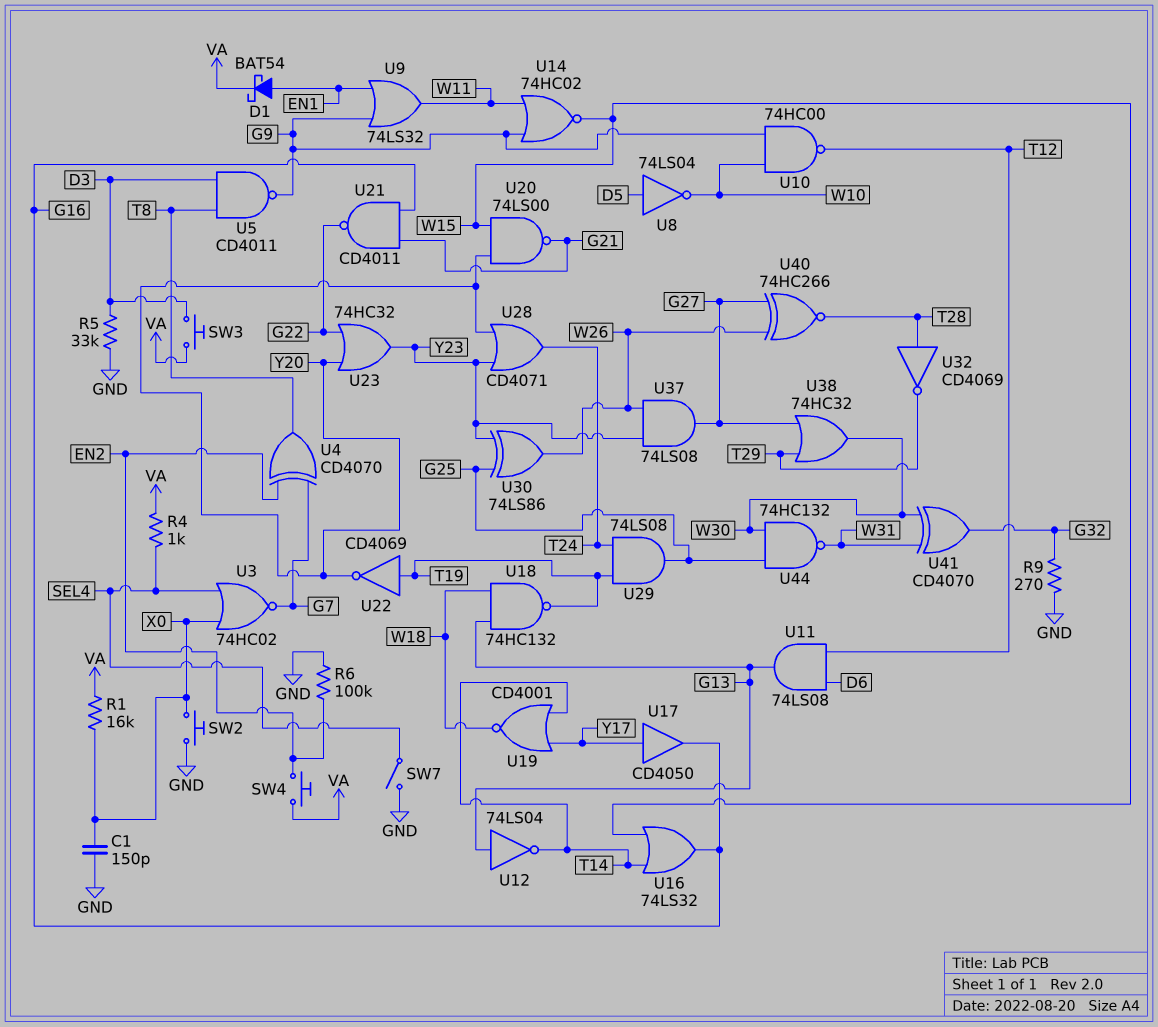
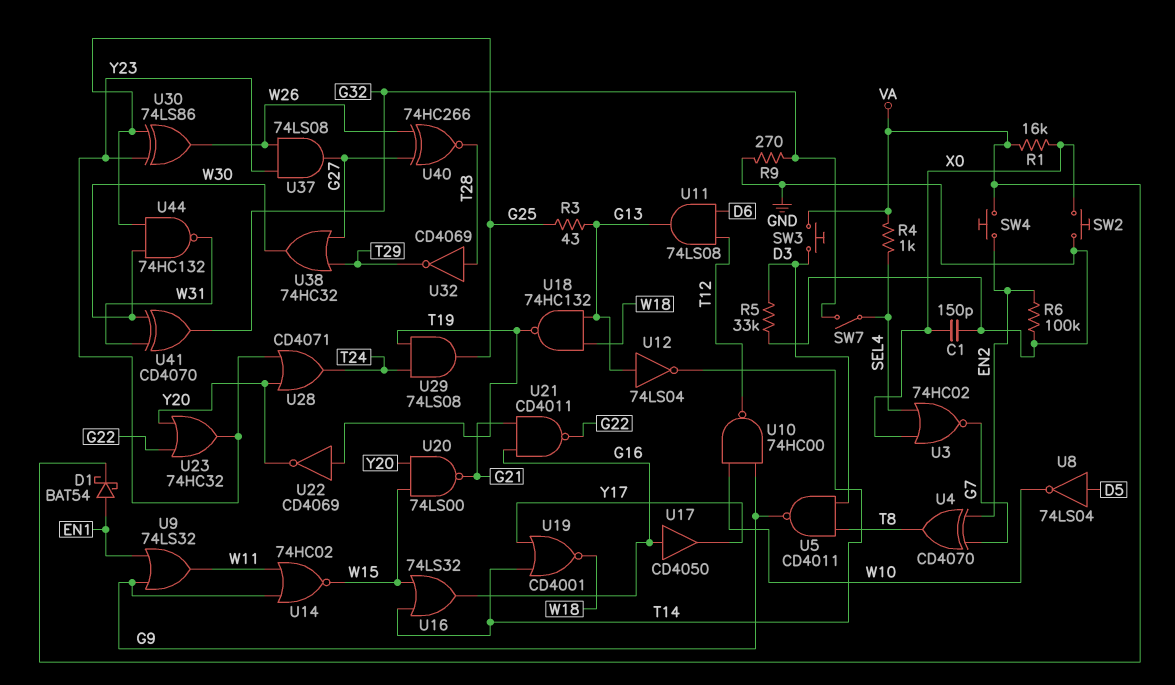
R3: none -> 43 (G13, G25)
SW7: switch (GND, SEL4) -> switch (G32, SEL4)
U17: buffer CD4050 (in Y17, out G16) -> buffer CD4050 (in G16, out Y17)

